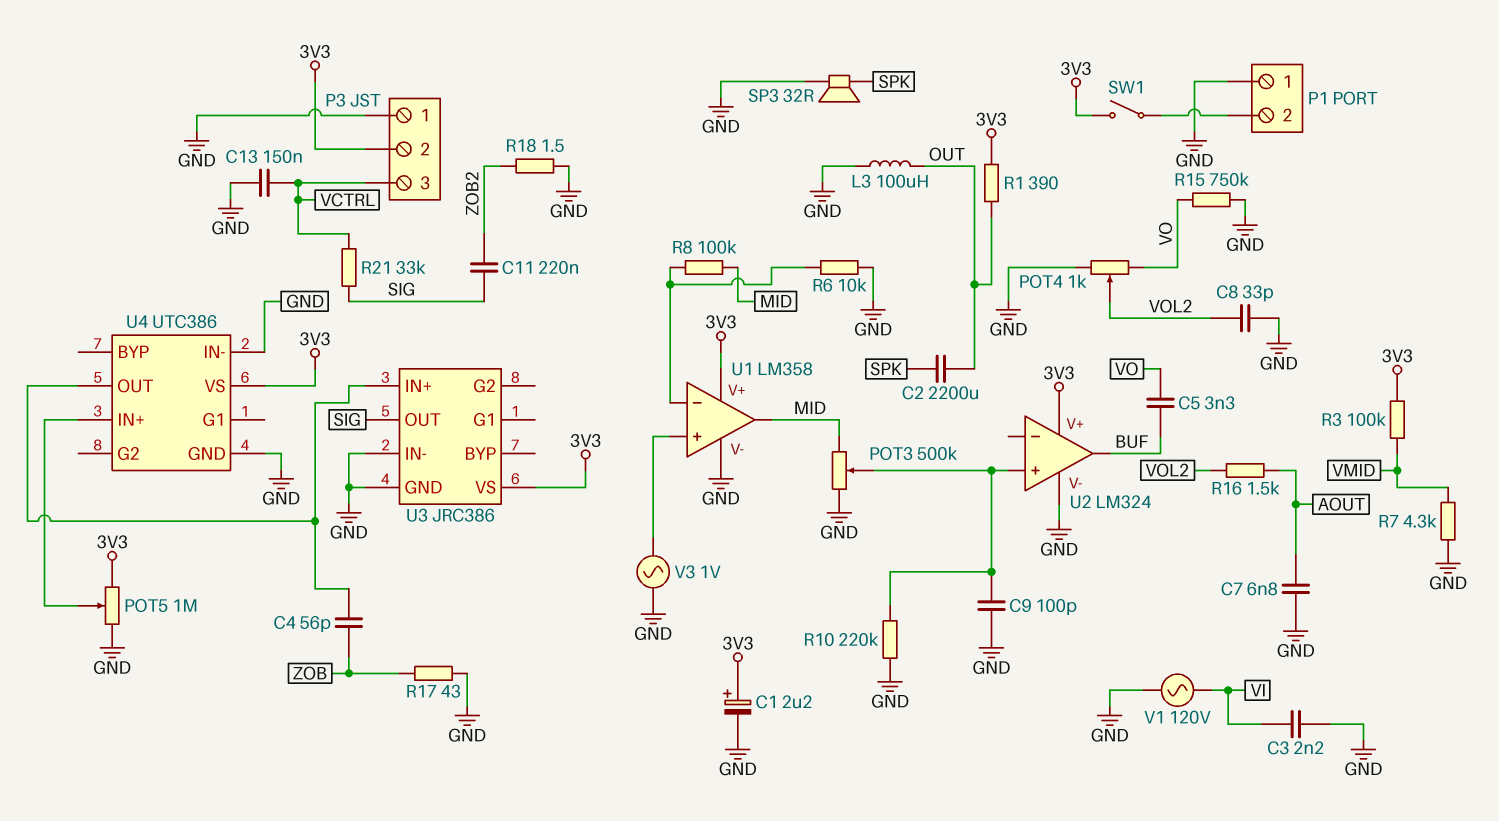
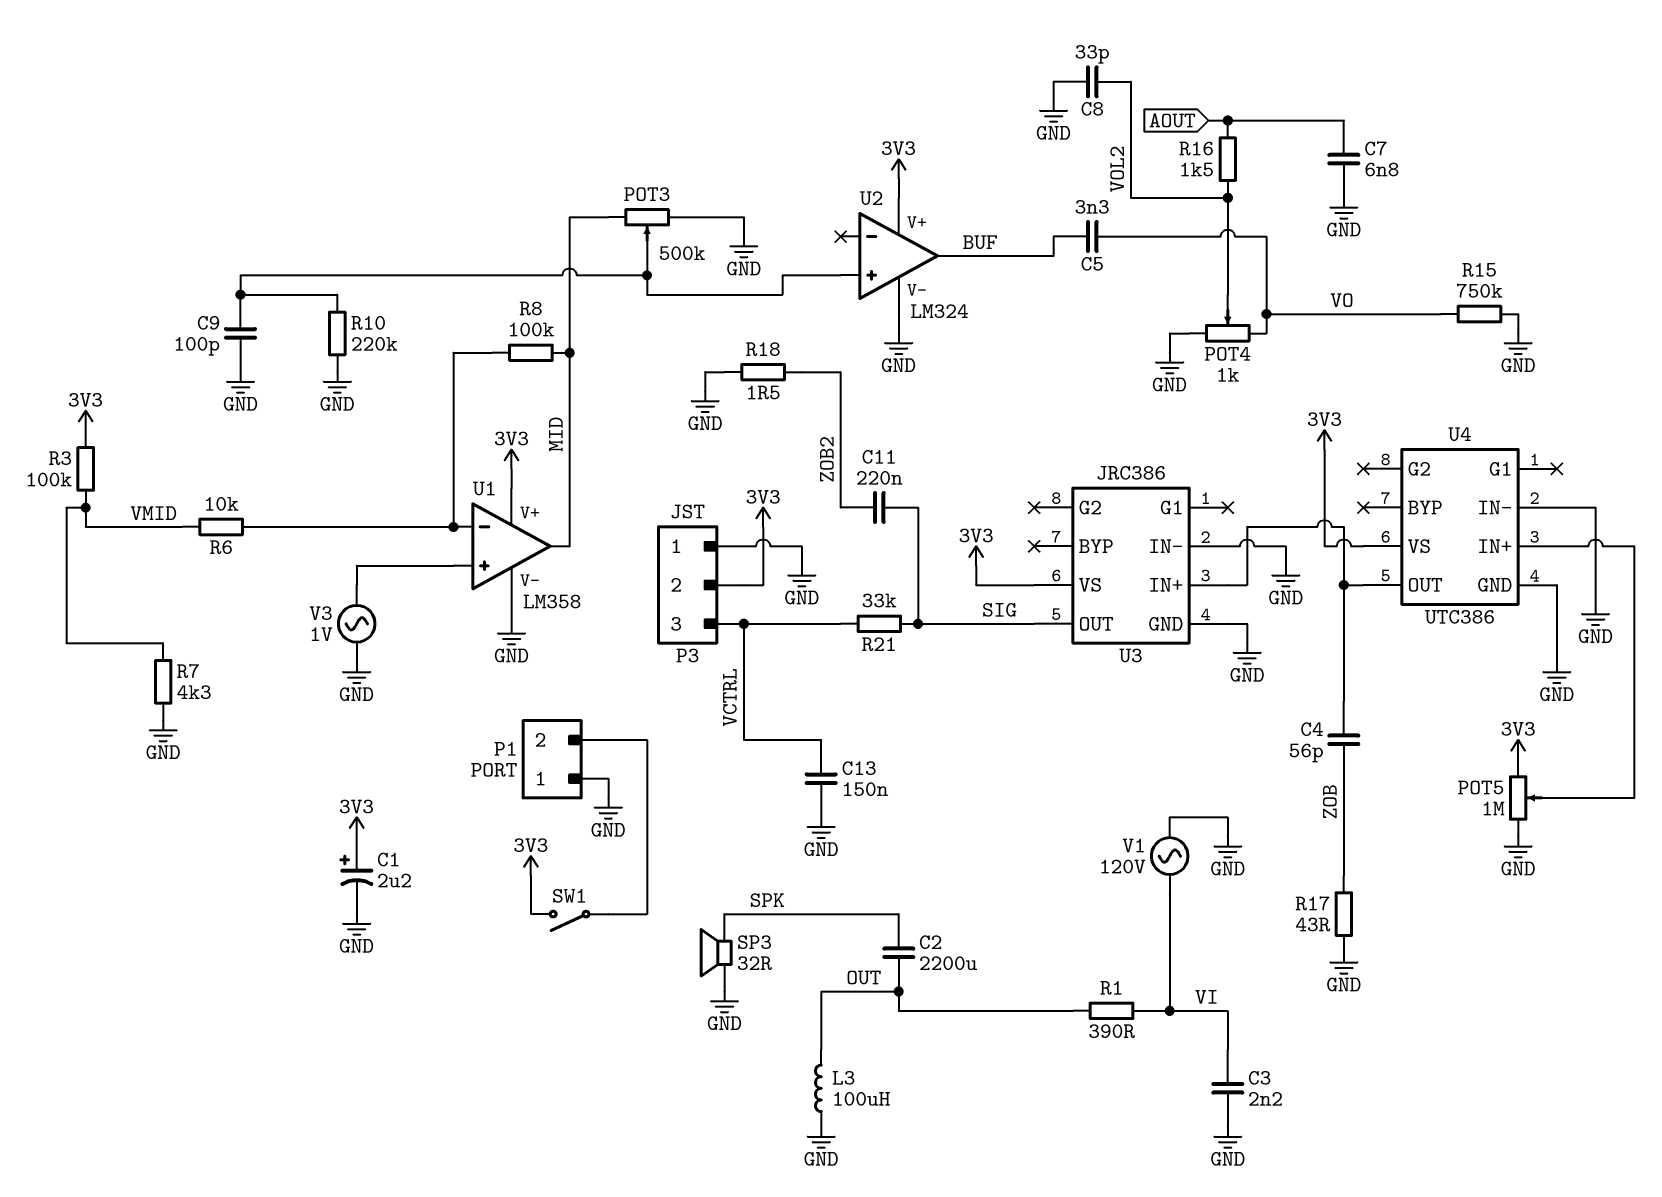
R1: 390 (3V3, OUT) -> 390 (OUT, VI)
R6: 10k (GND, U1/in-) -> 10k (U1/in-, VMID)

